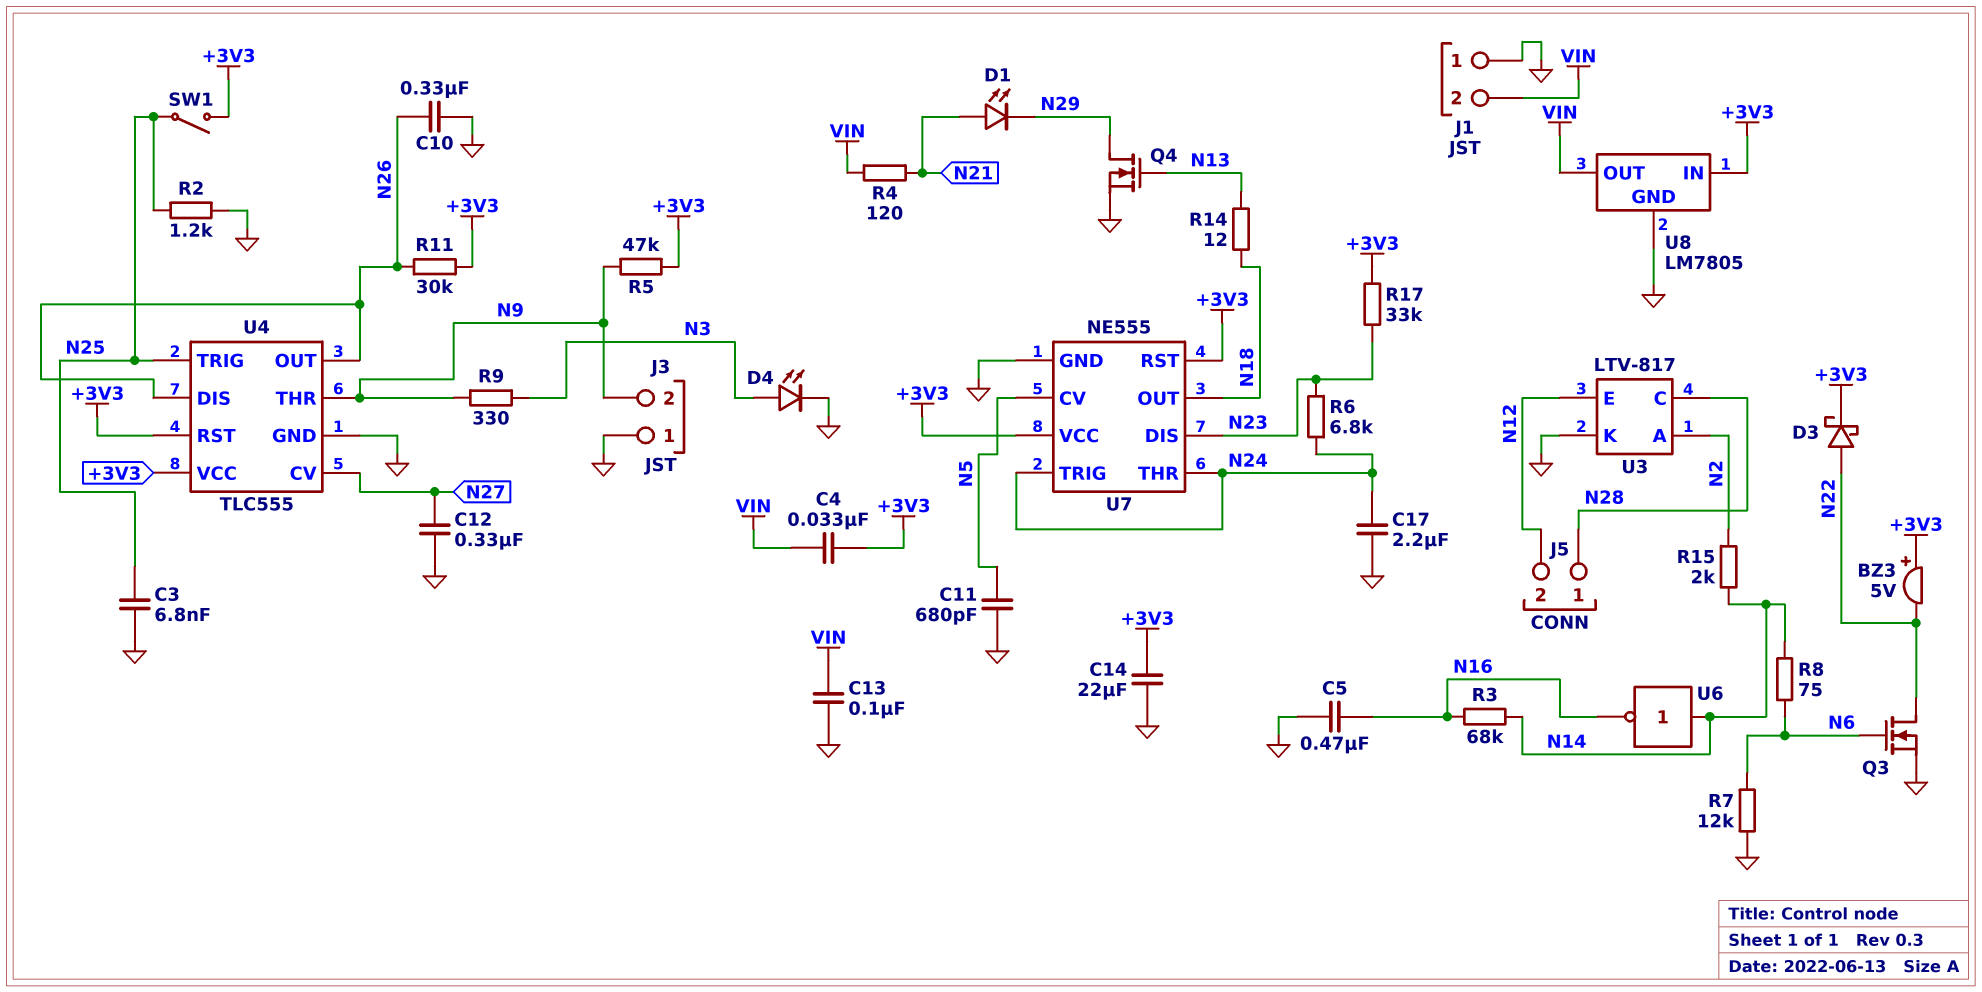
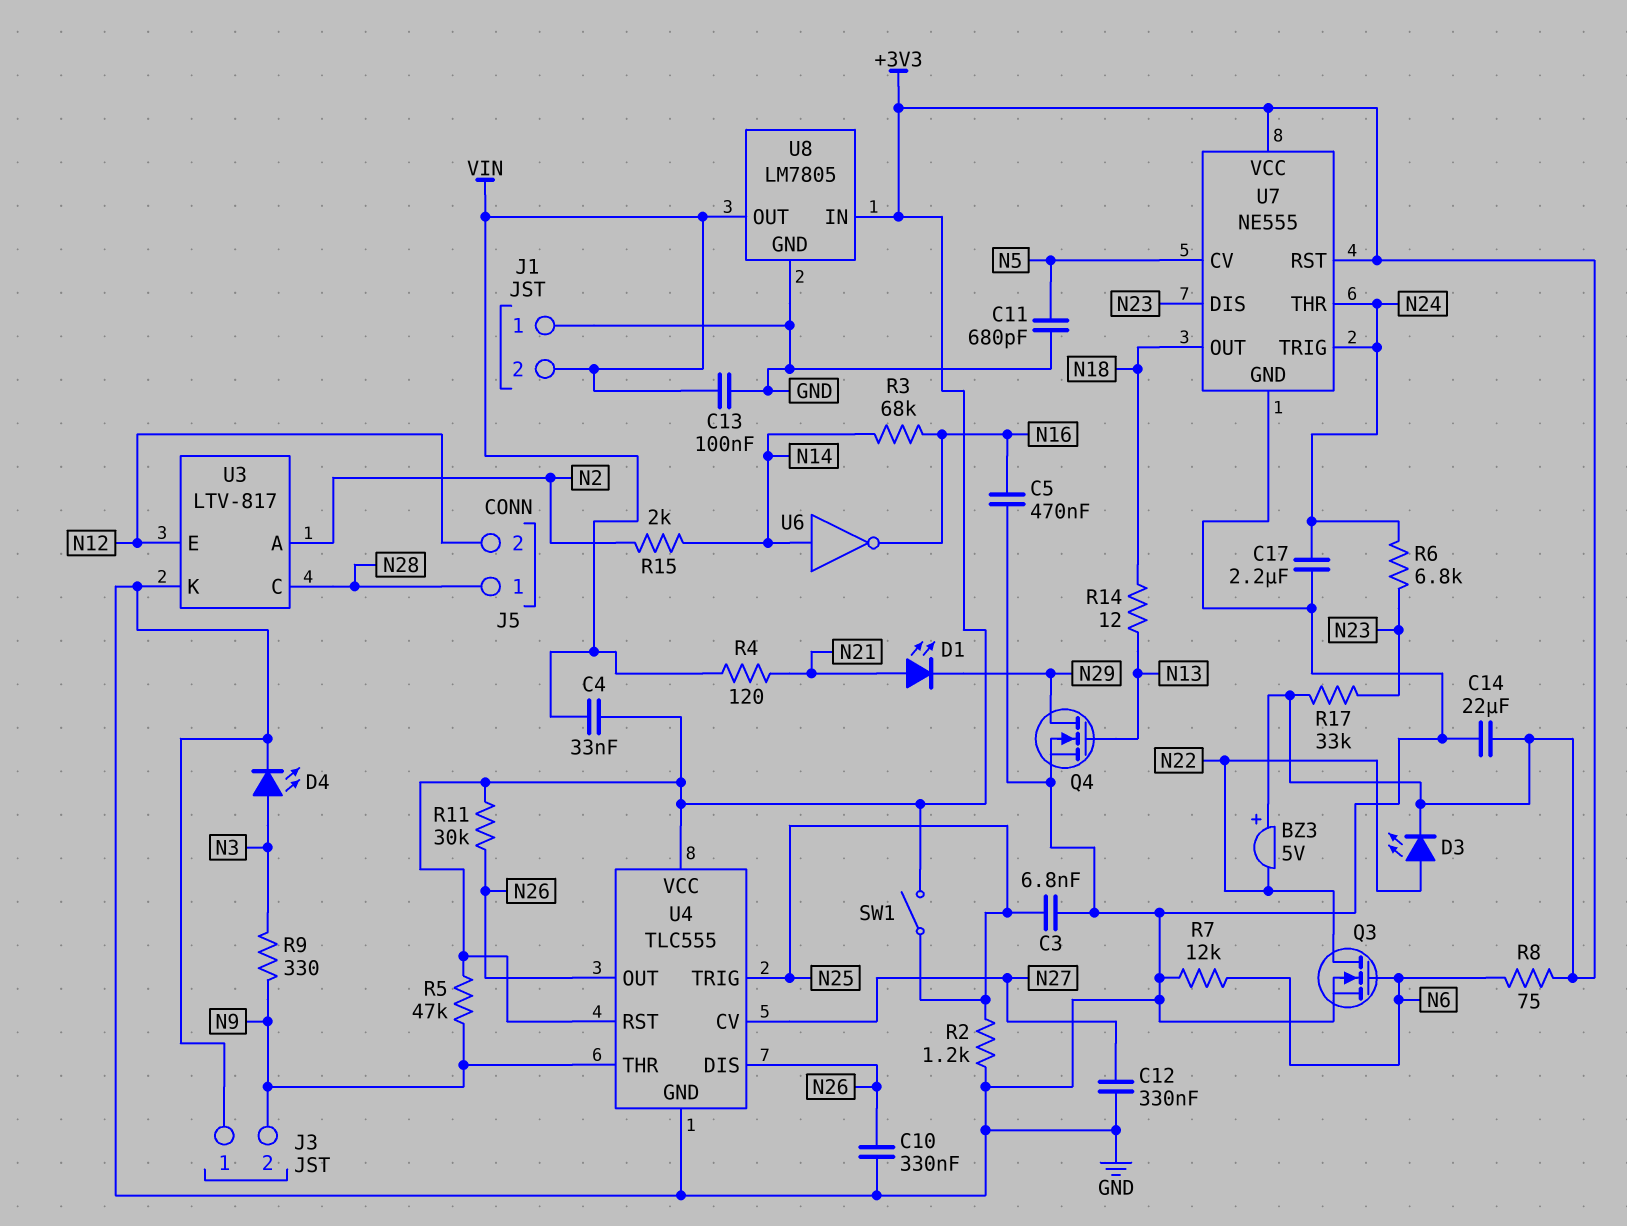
D3: schottky (A N22, K +3V3) -> LED (A N22, K +3V3)
R8: 75 (N6, N14) -> 75 (+3V3, N6)

